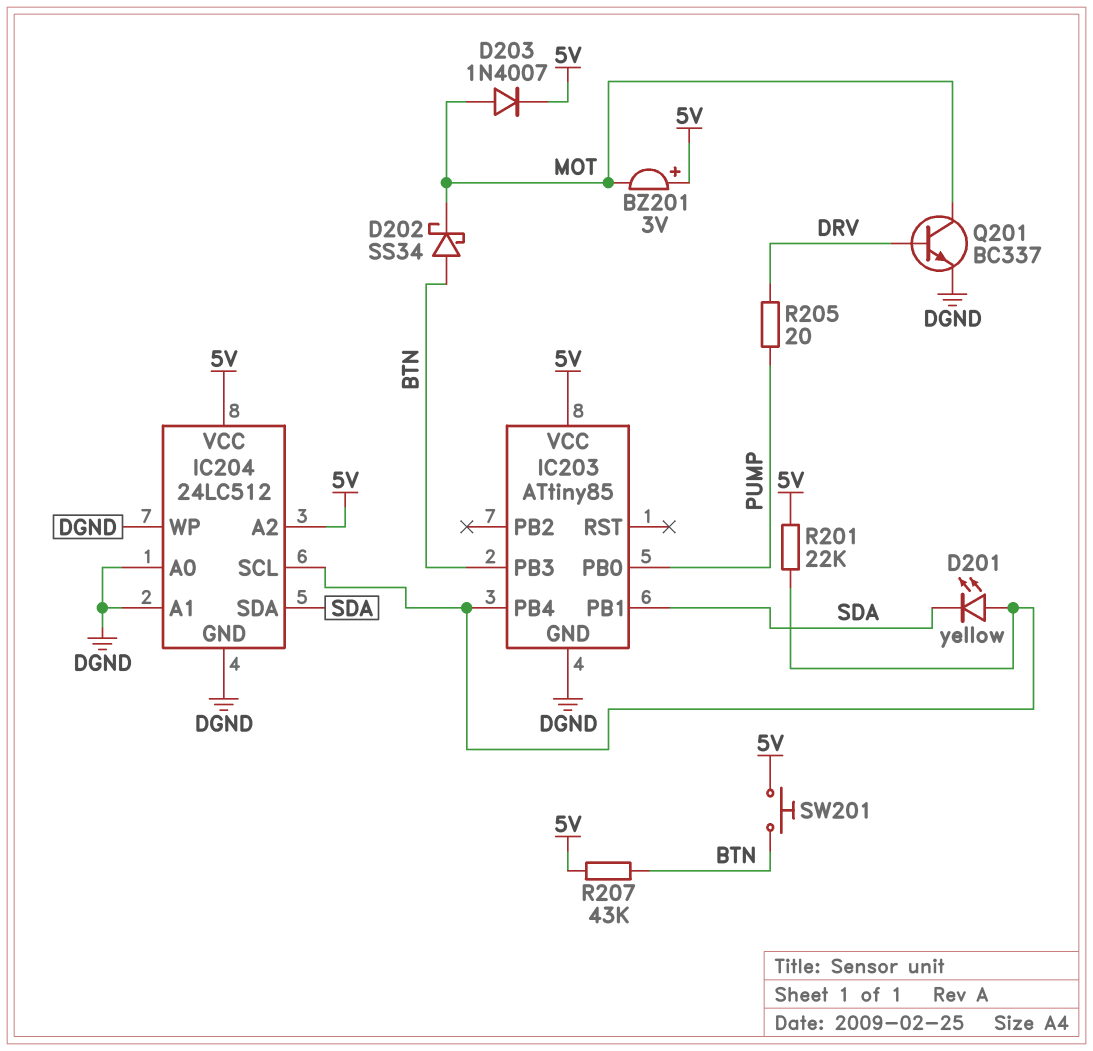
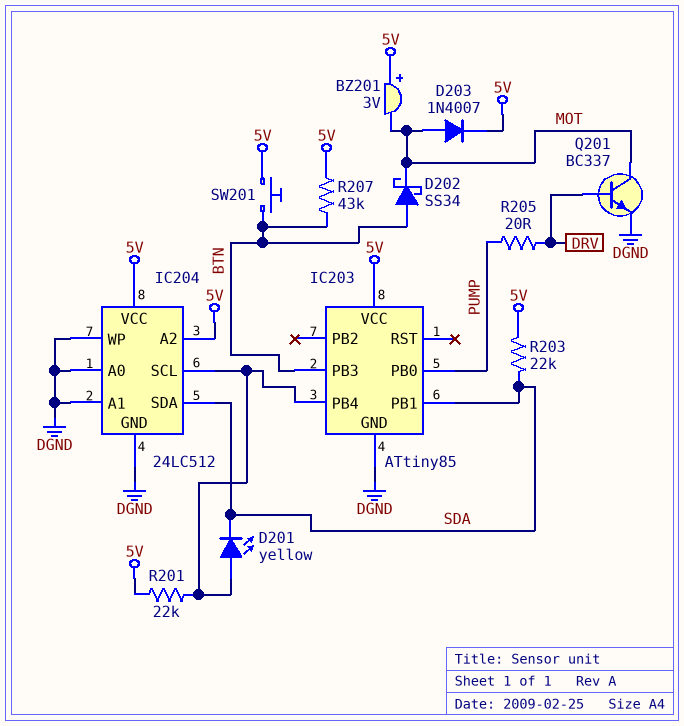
R203: none -> 22k (5V, SDA)

